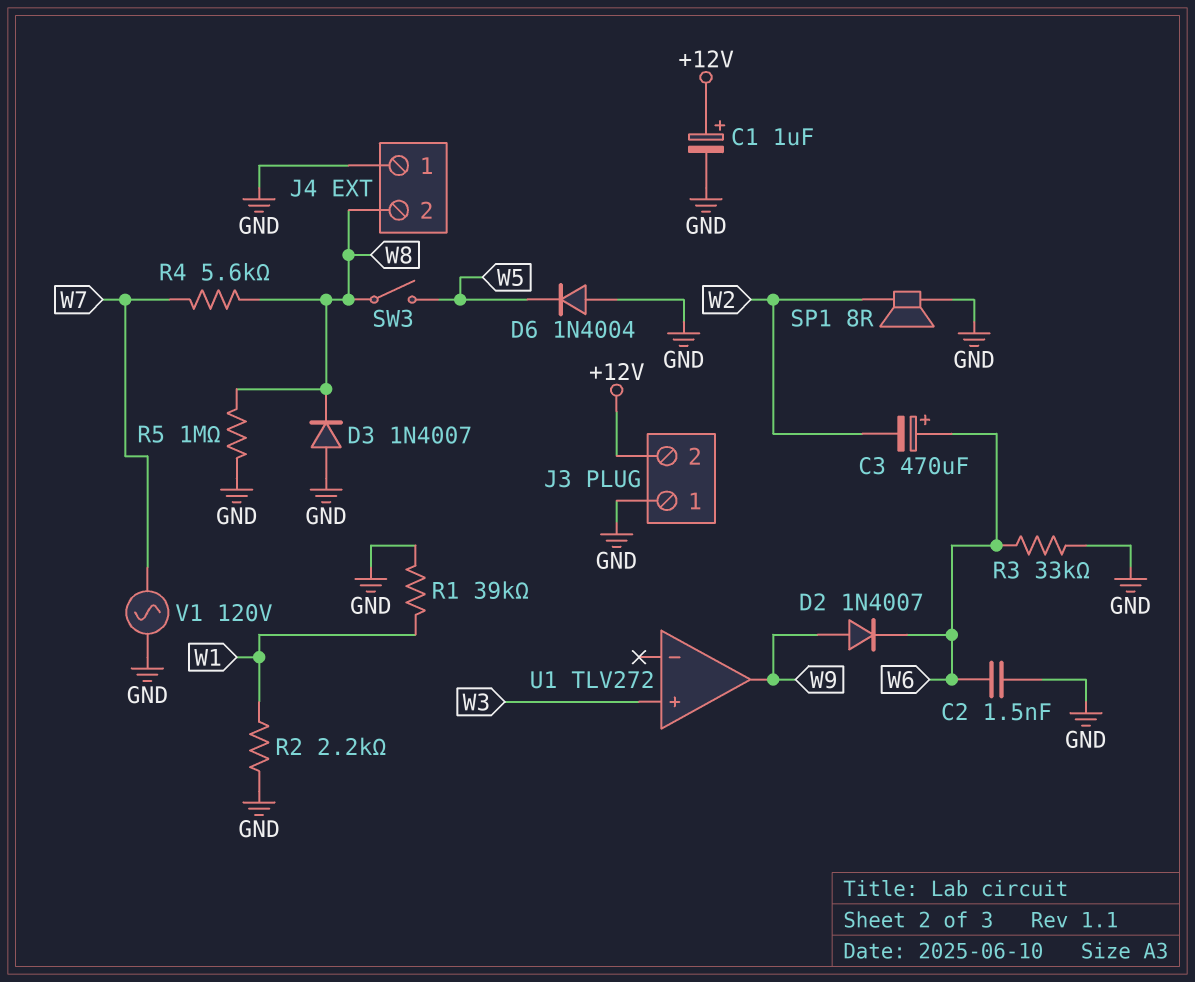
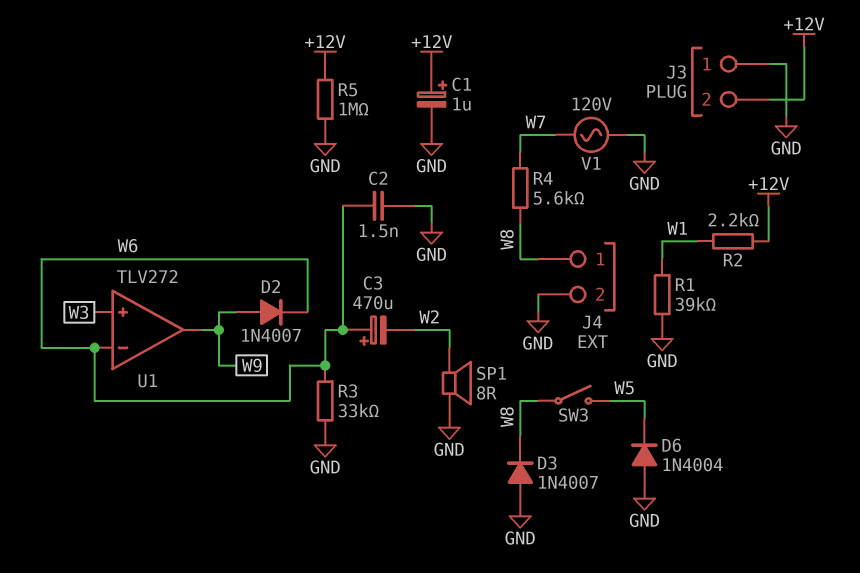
J4 pin 1: GND -> W8
J4 pin 2: W8 -> GND
R2: 2.2k (GND, W1) -> 2.2k (+12V, W1)
R5: 1M (GND, W8) -> 1M (+12V, GND)
U1 pin in-: none -> W6

